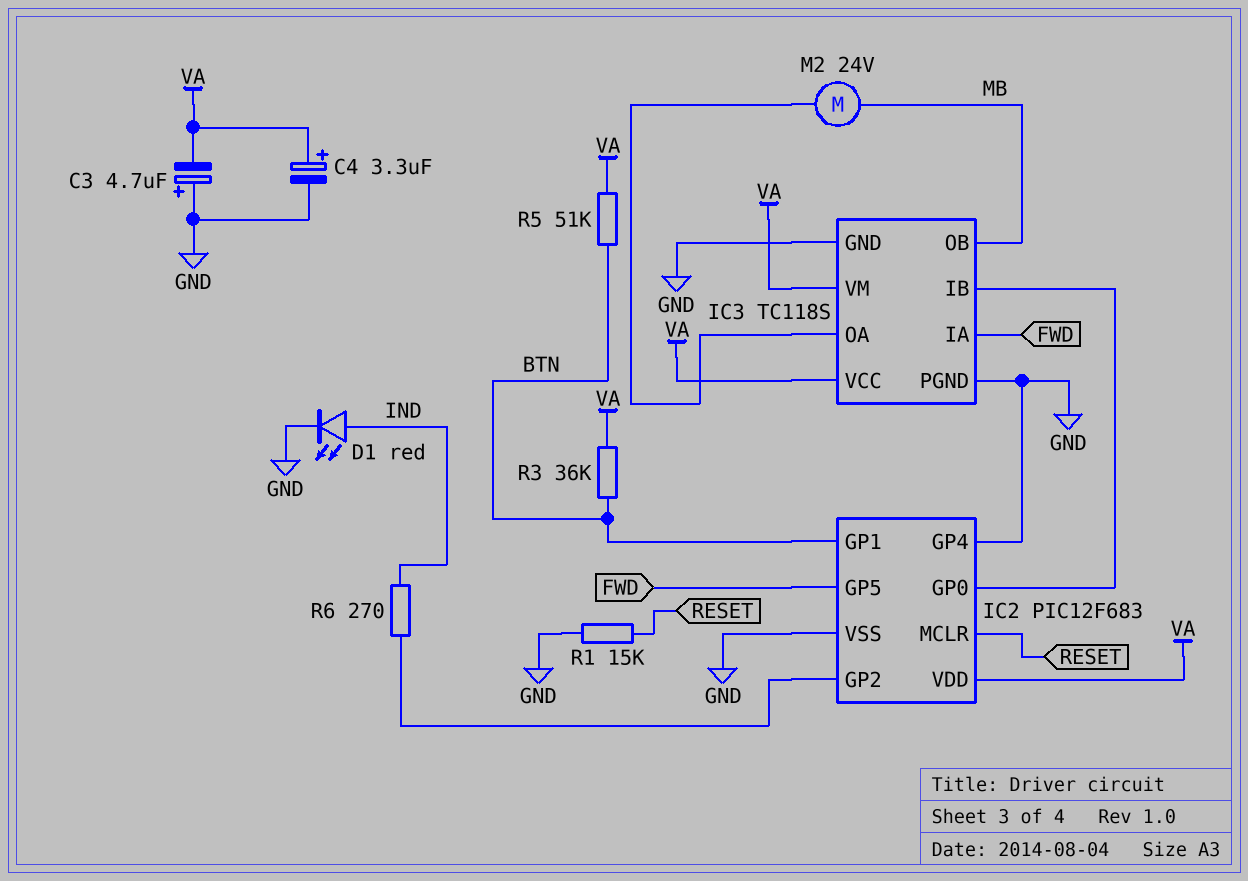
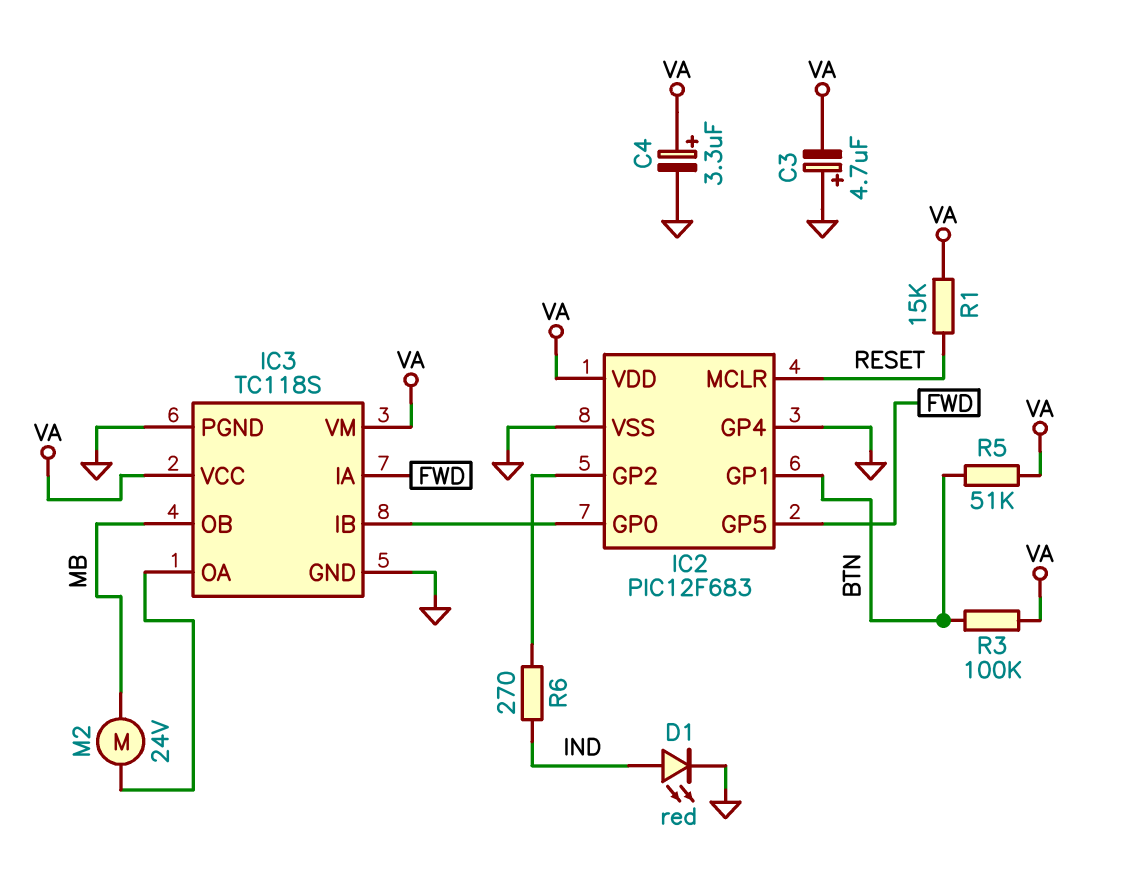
R1: 15k (GND, RESET) -> 15k (RESET, VA)
R3: 36k (BTN, VA) -> 100k (BTN, VA)

